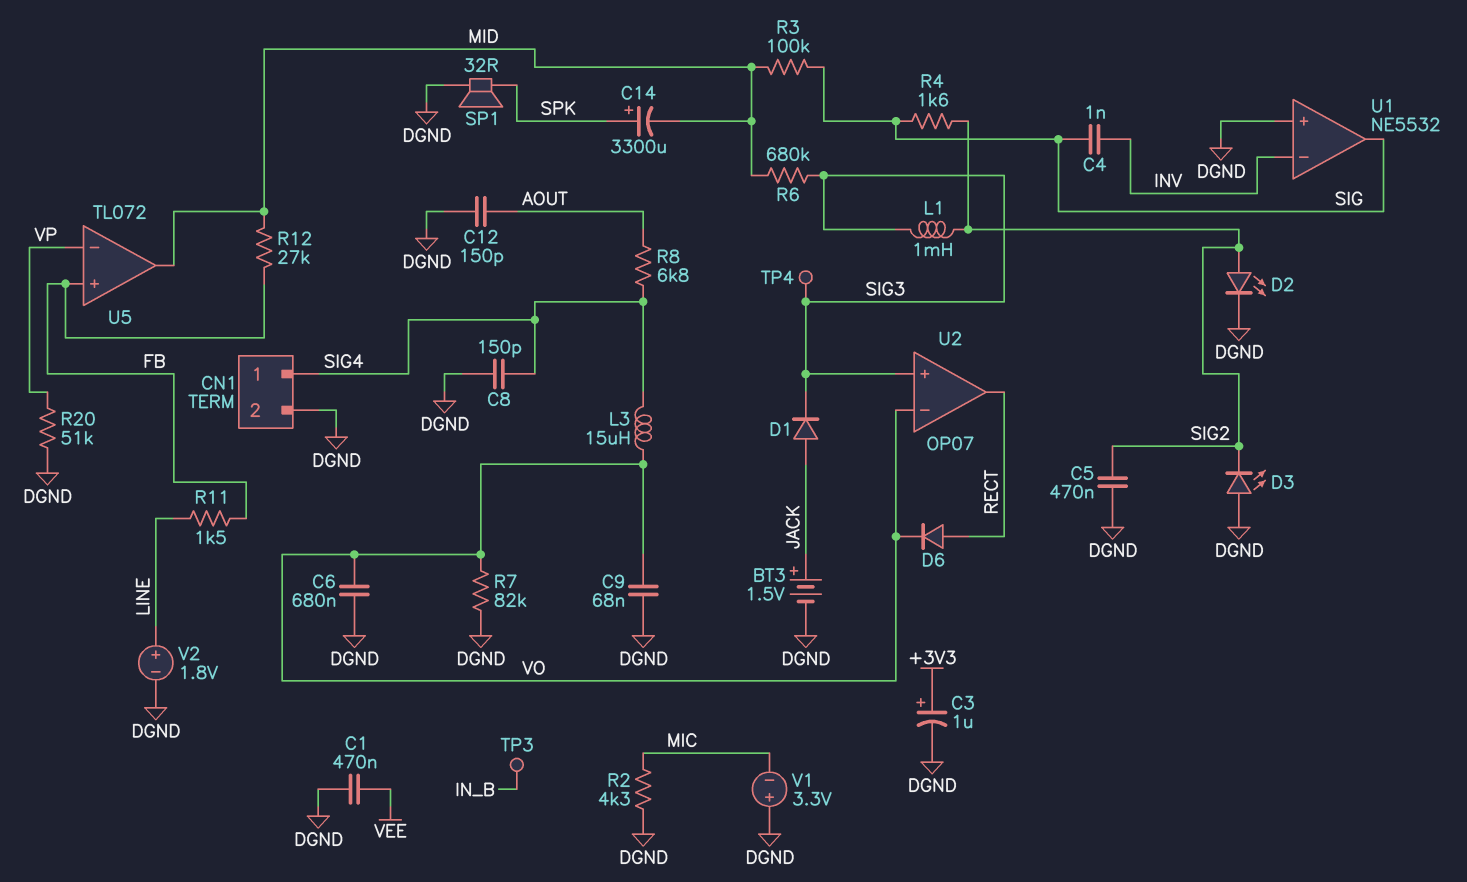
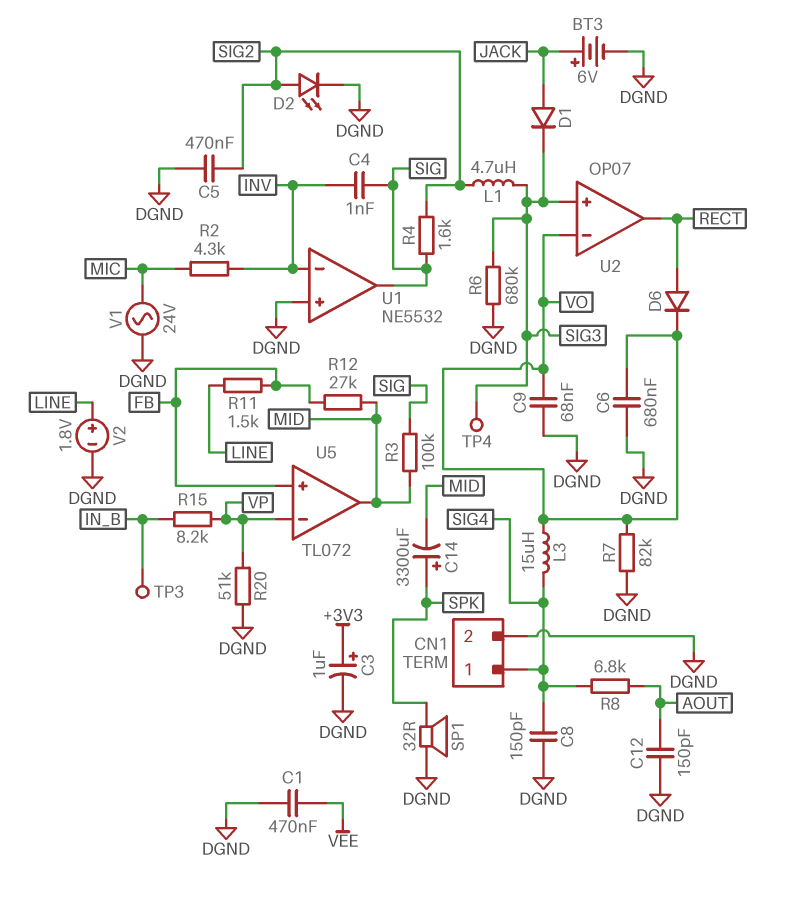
BT3: 1.5V (plus JACK, minus DGND) -> 6V (plus JACK, minus DGND)
D3: LED (A DGND, K SIG2) -> none
L1: 1mH (SIG2, SIG3) -> 4.7uH (SIG2, SIG3)
R2: 4.3k (DGND, MIC) -> 4.3k (INV, MIC)
R6: 680k (MID, SIG3) -> 680k (DGND, SIG3)
R15: none -> 8.2k (IN_B, VP)
V1: 3.3V (plus DGND, minus MIC) -> AC 24V (DGND, MIC)

